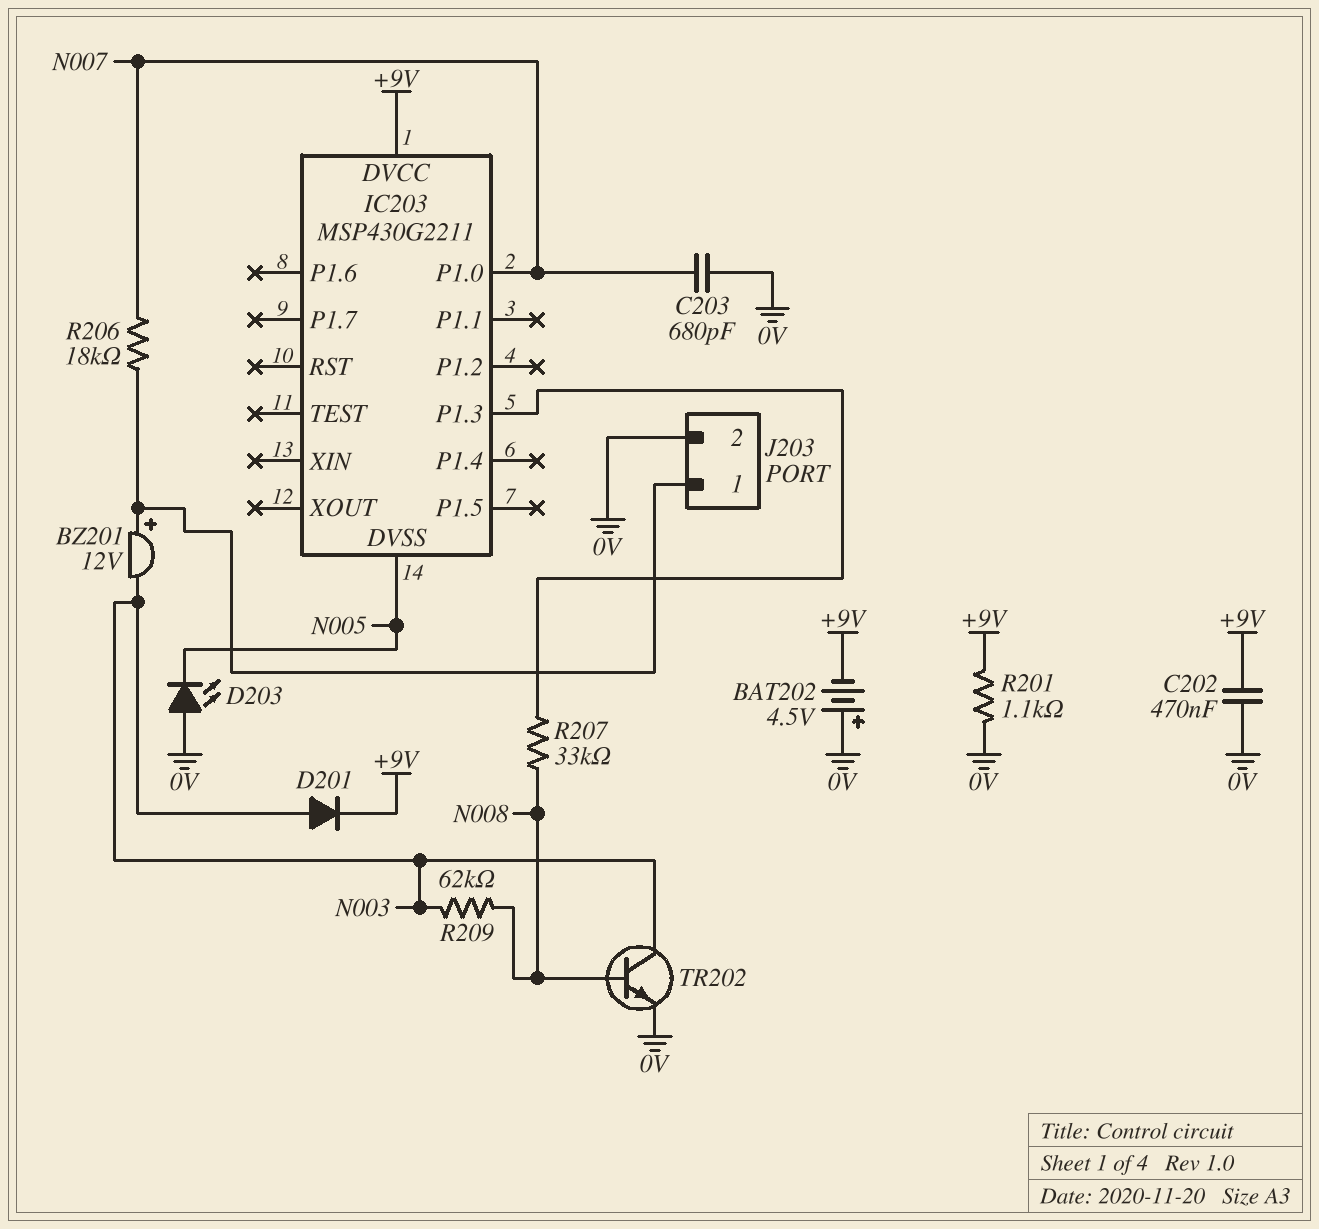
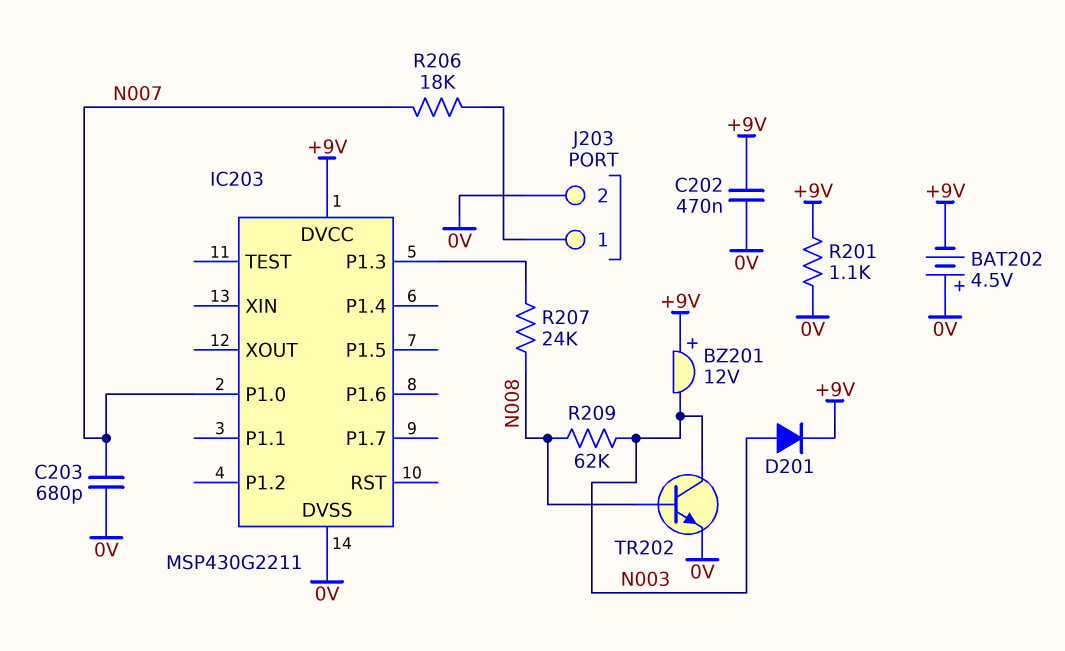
BZ201: buzzer 12V (plus J203/1, minus N003) -> buzzer 12V (plus +9V, minus N003)
D203: LED (A 0V, K N005) -> none
IC203 pin DVSS: N005 -> 0V
R207: 33k (IC203/P1.3, N008) -> 24k (IC203/P1.3, N008)

